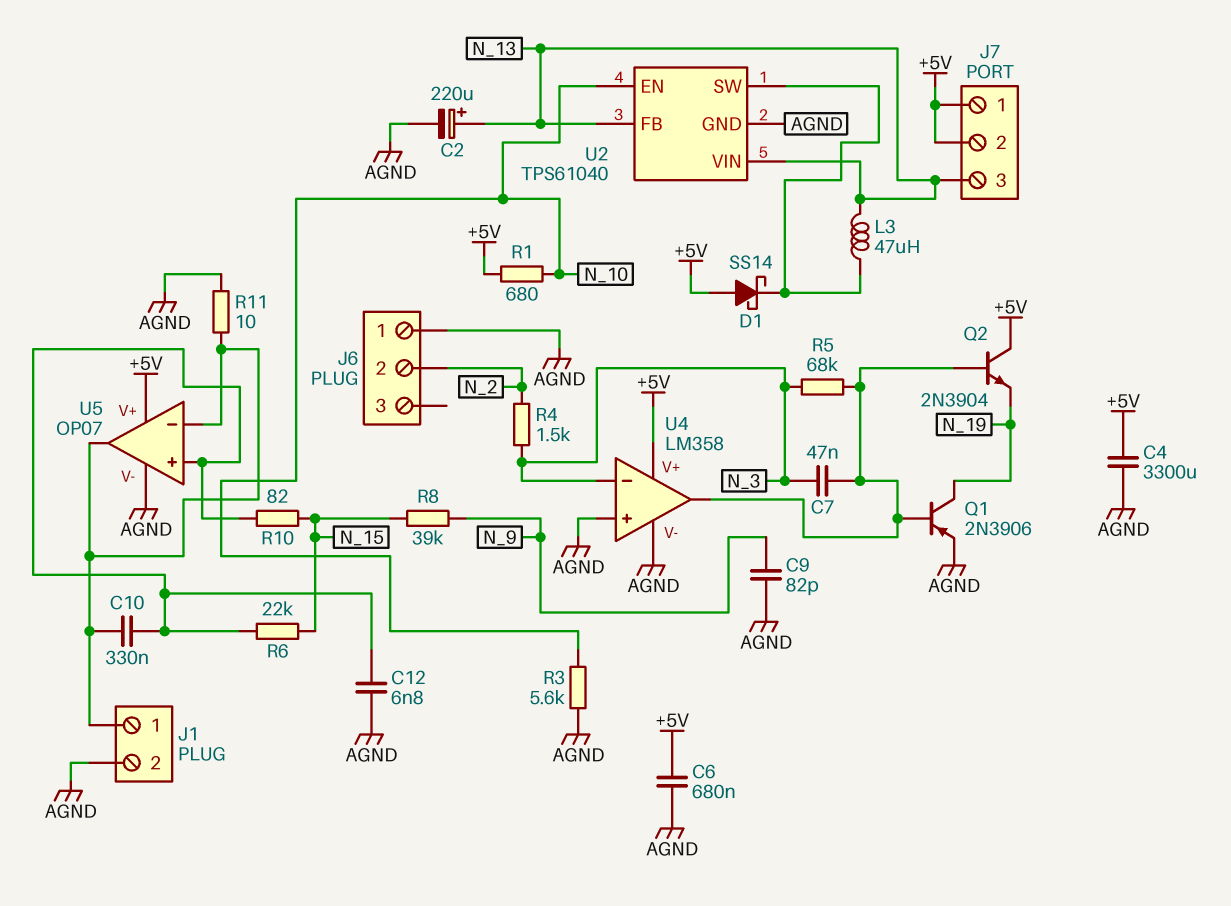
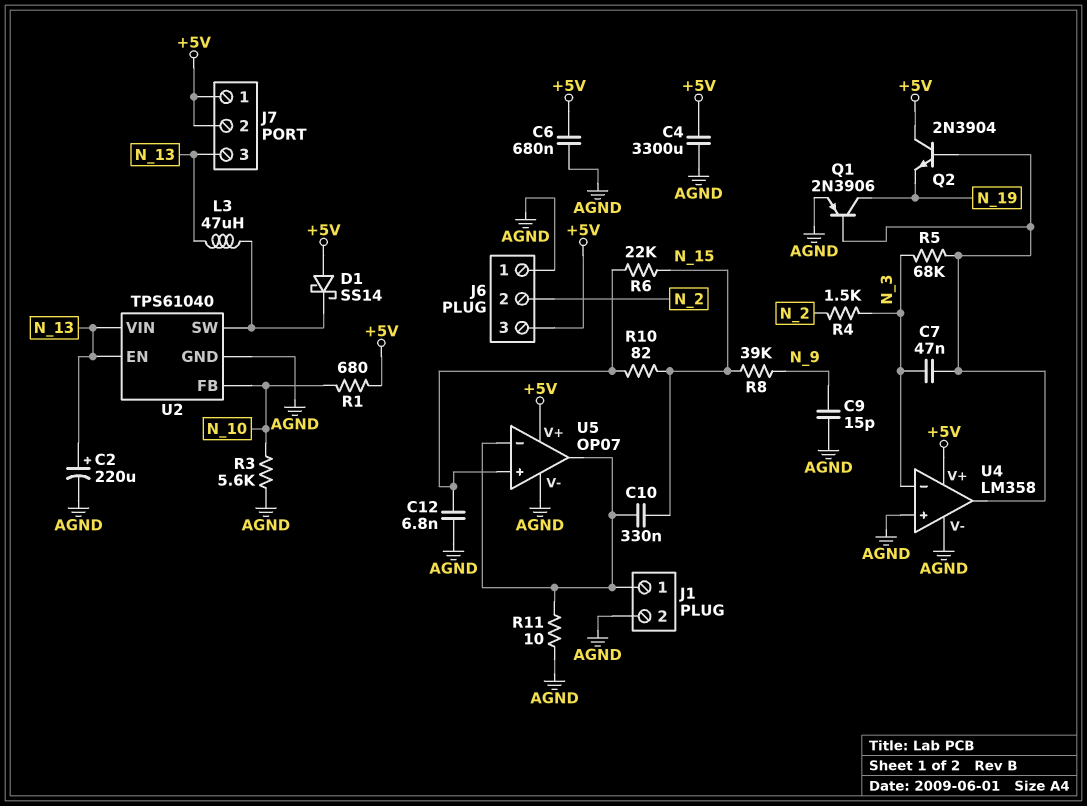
C9: 82pF (AGND, N_9) -> 15pF (AGND, N_9)
C10: 330nF (J1/1, U5/in+) -> 330nF (J1/1, N_15)
J6 pin 3: none -> +5V
U2 pin EN: N_10 -> N_13
U2 pin FB: N_13 -> N_10

